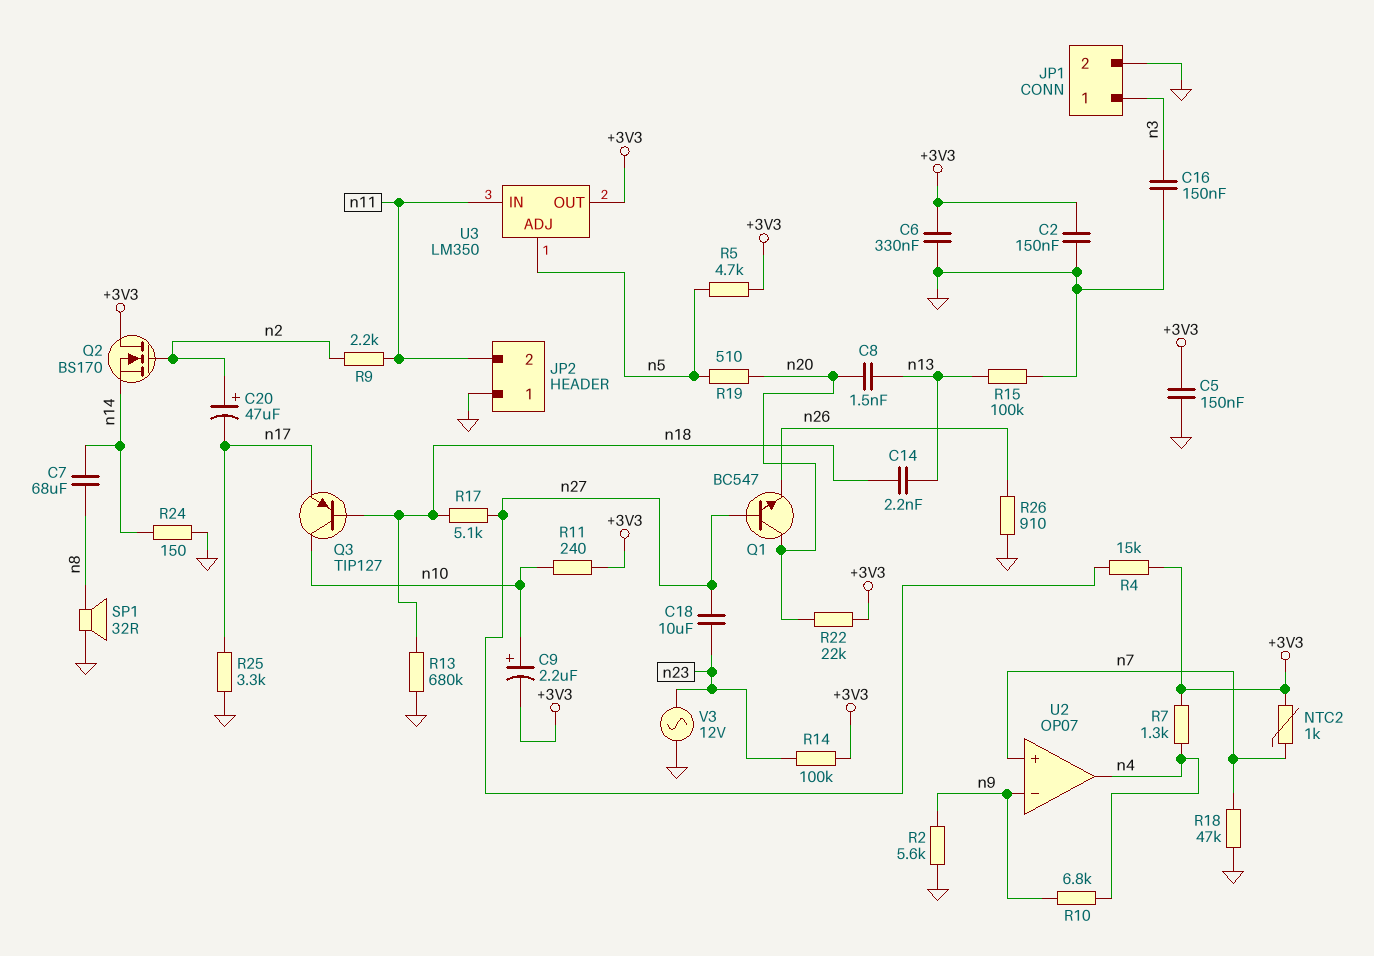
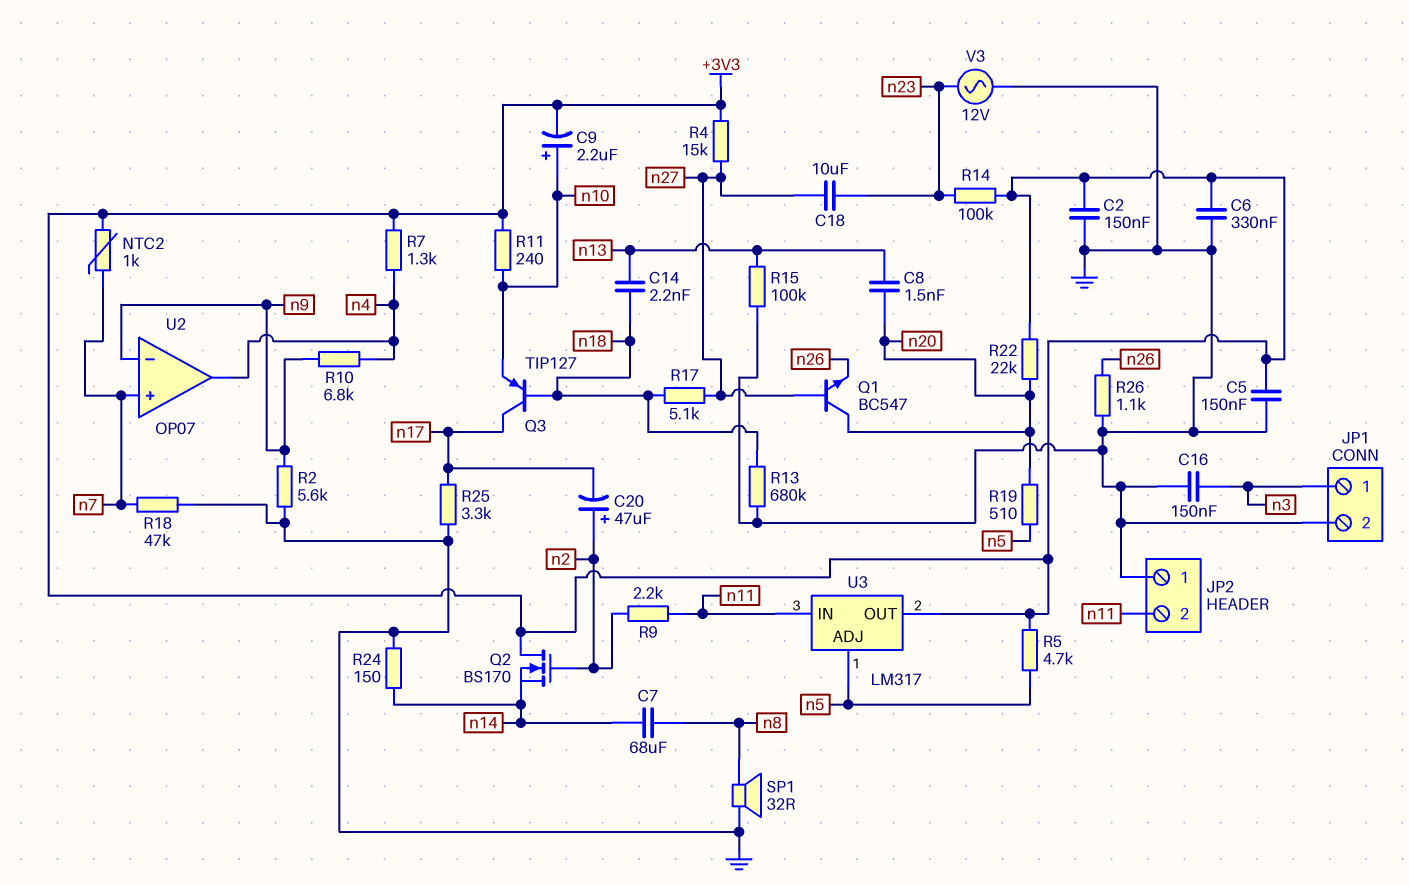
Q3: PNP TIP127 (B n18, C n10, E n17) -> PNP TIP127 (B n18, C n17, E n10)
R26: 910 (GND, n26) -> 1.1k (GND, n26)
U3: LM350 -> LM317

